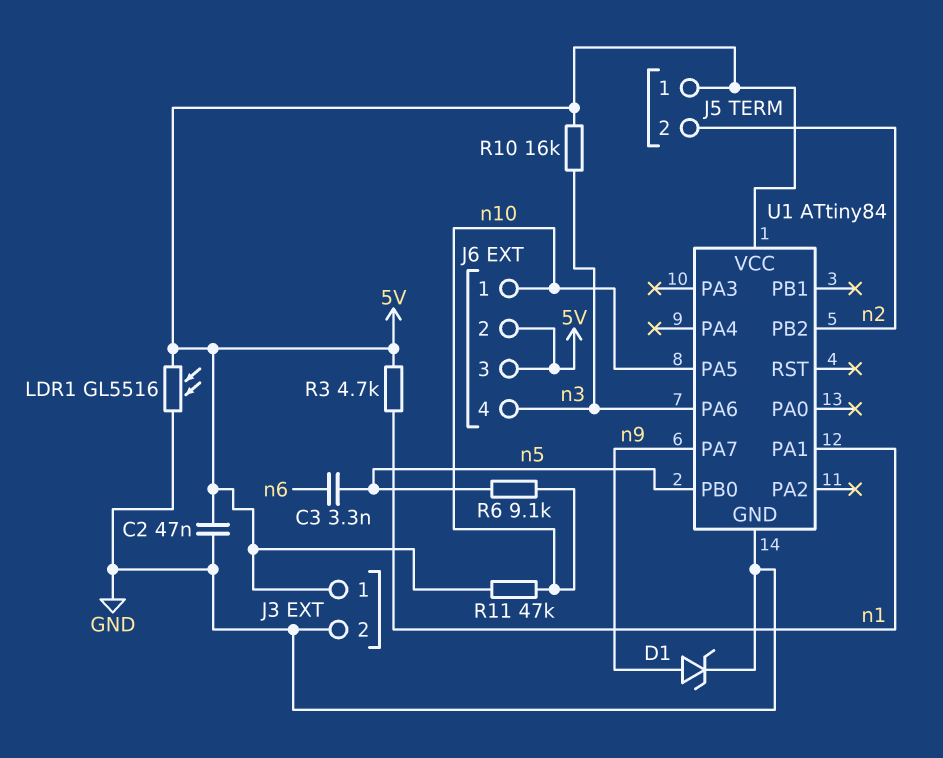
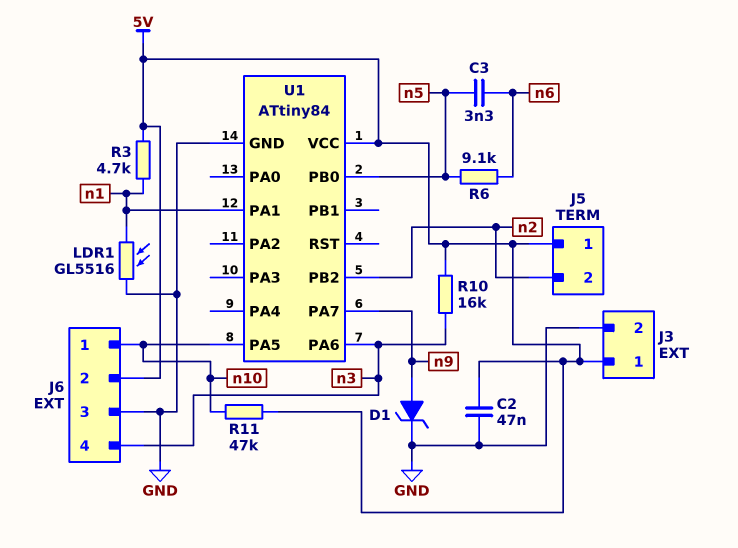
J6 pin 3: 5V -> GND
LDR1: GL5516 (5V, GND) -> GL5516 (GND, n1)
R6: 9.1k (n5, n10) -> 9.1k (n5, n6)

